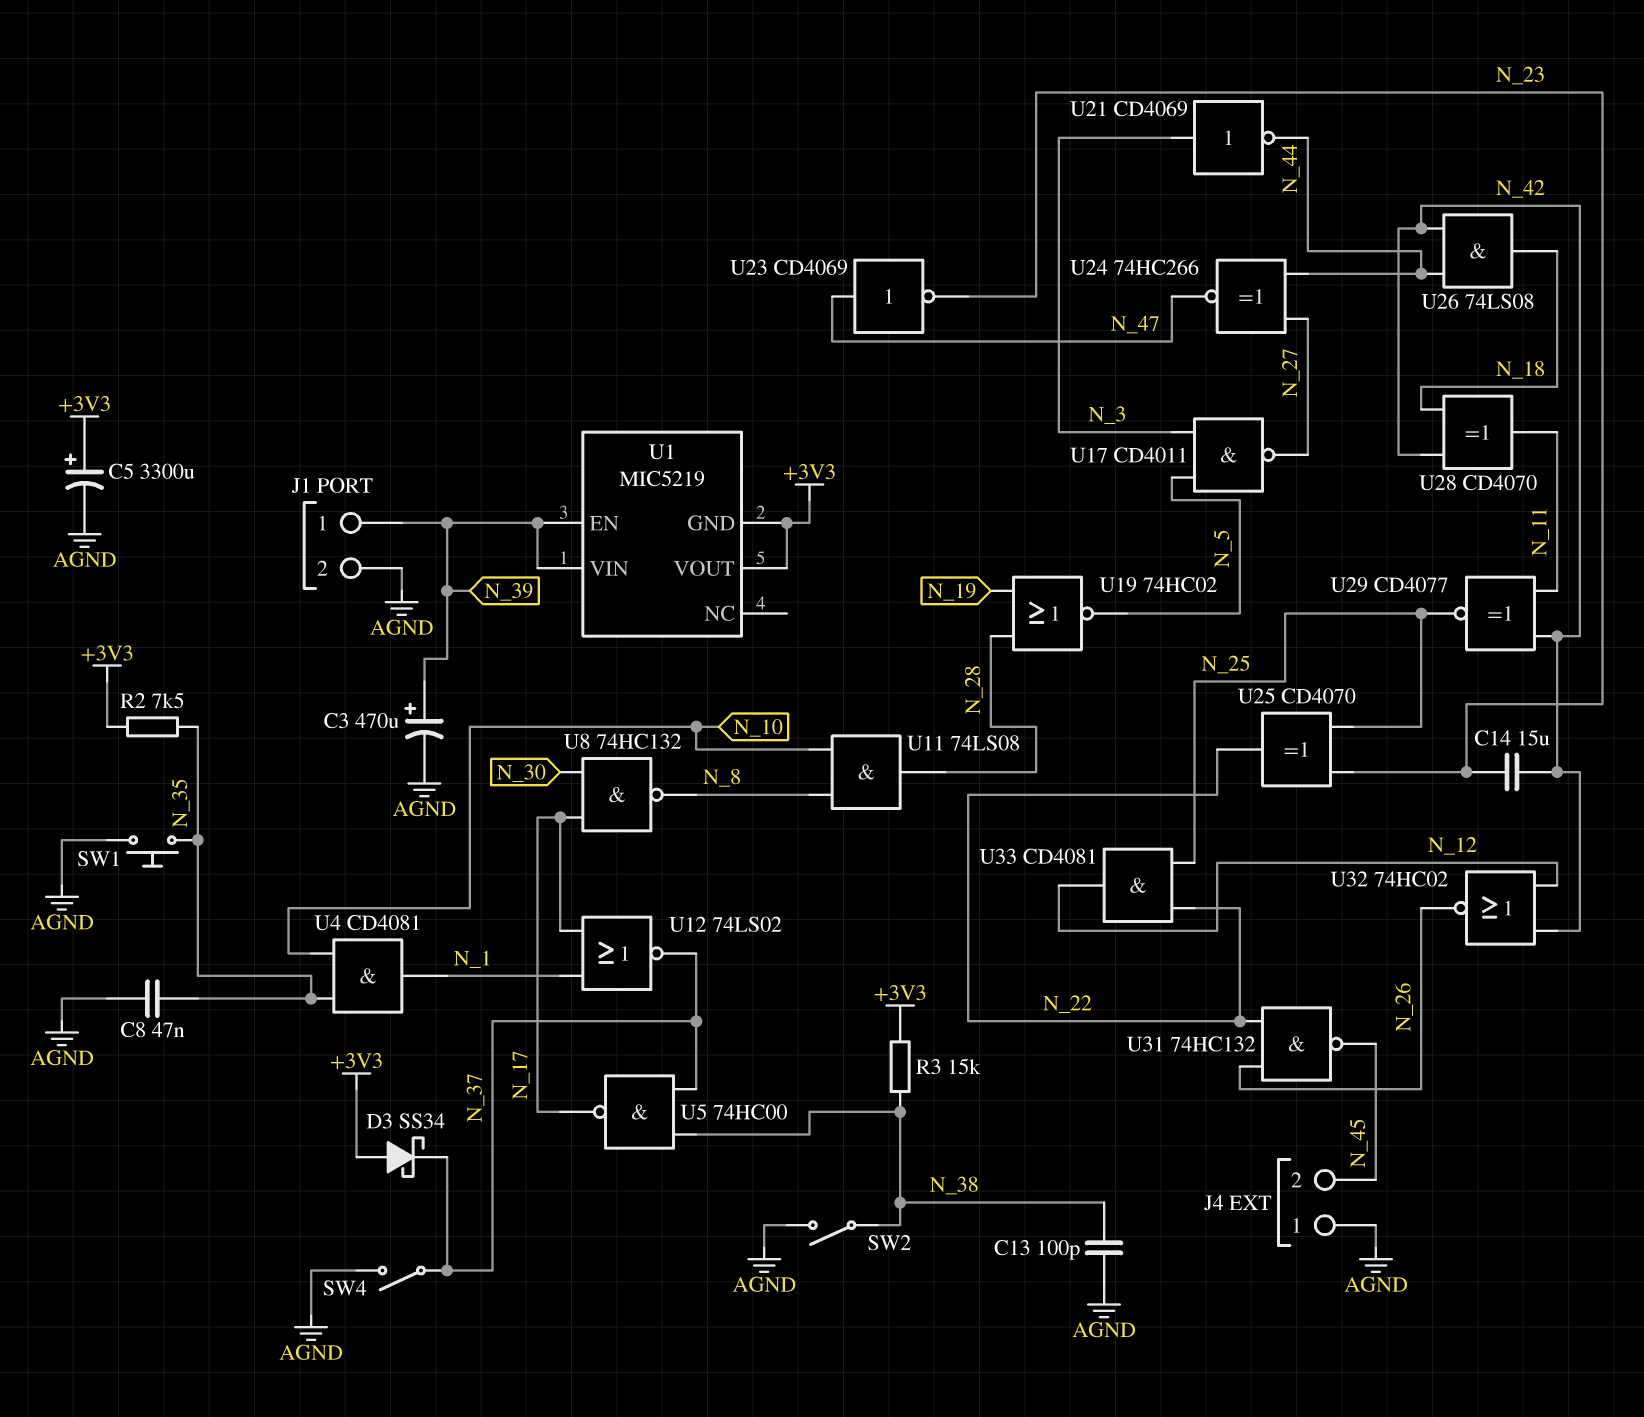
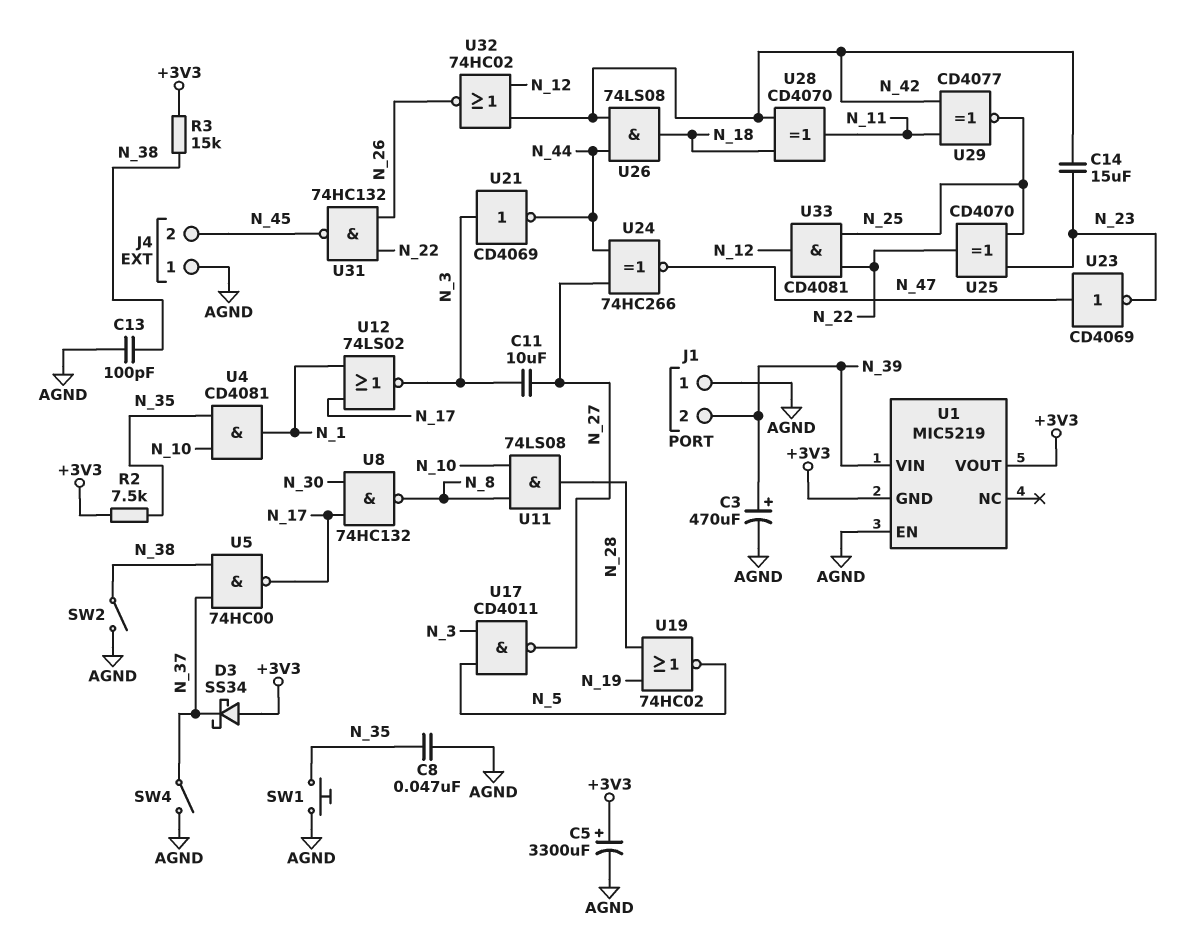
C11: none -> 10uF (N_3, N_27)
J1 pin 1: N_39 -> AGND
J1 pin 2: AGND -> N_39
U1 pin EN: N_39 -> AGND
U12: NOR 74LS02 (in N_1, in N_17, out N_37) -> NOR 74LS02 (in N_1, in N_17, out N_3)

